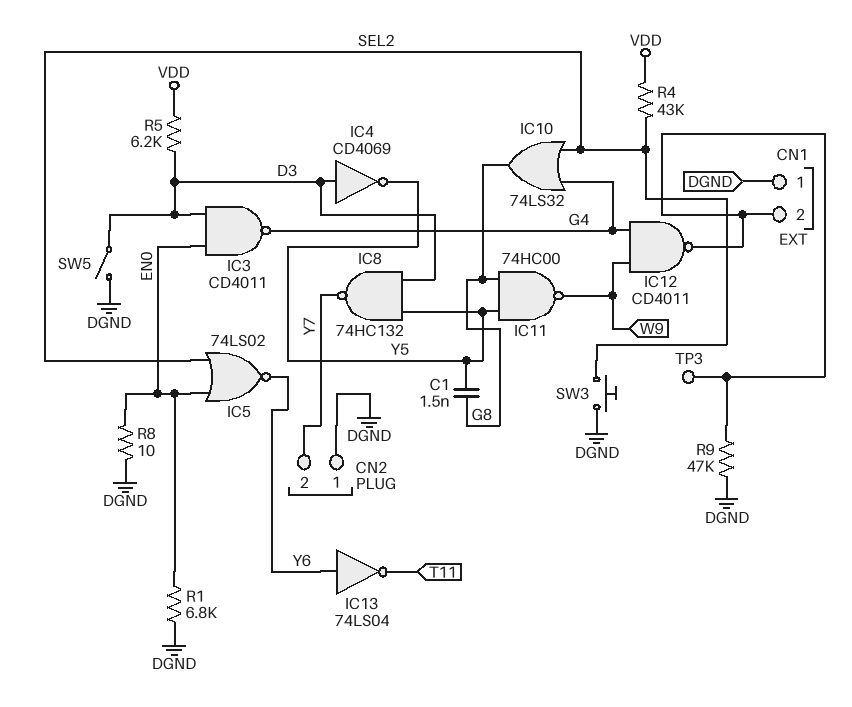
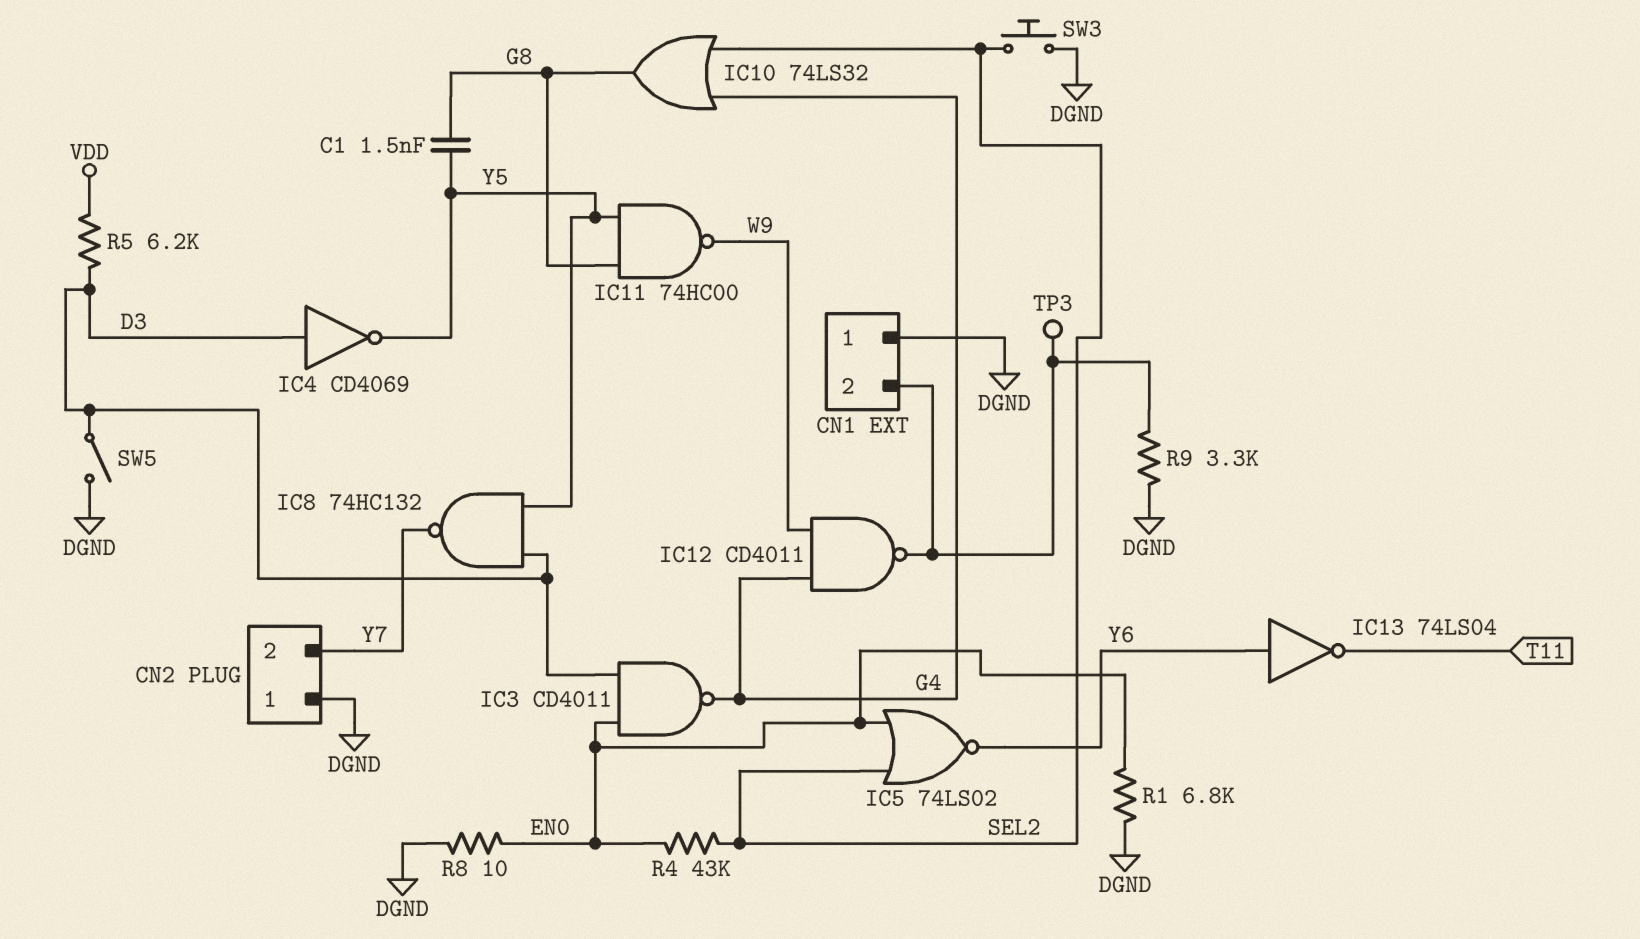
R4: 43k (SEL2, VDD) -> 43k (EN0, SEL2)
R9: 47k (CN1/2, DGND) -> 3.3k (CN1/2, DGND)

